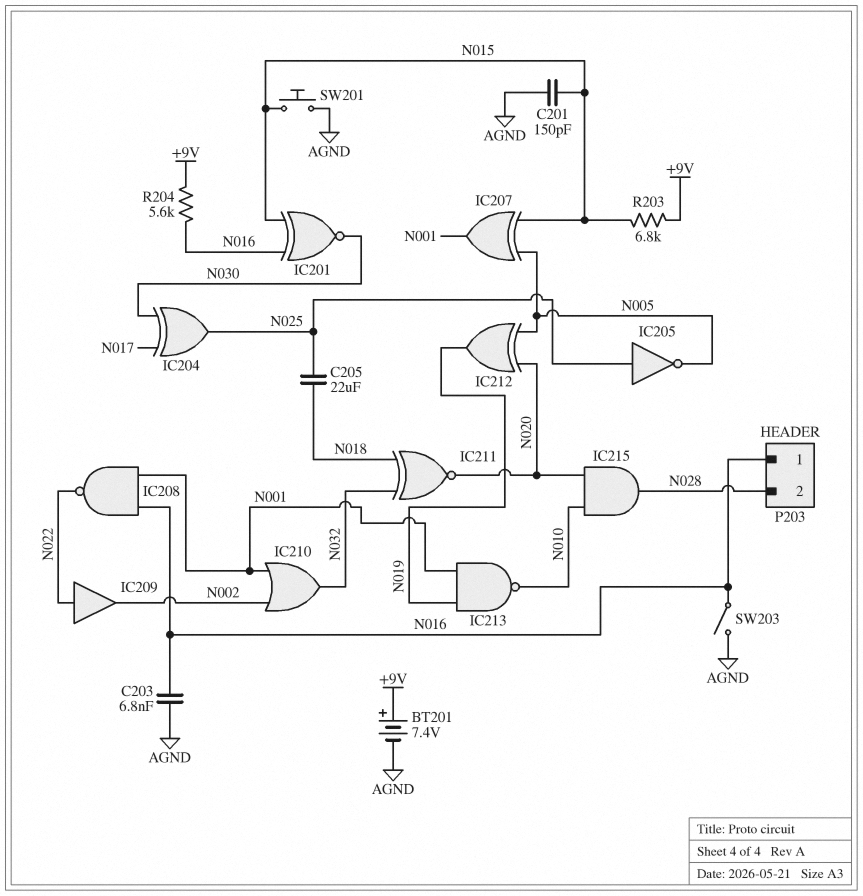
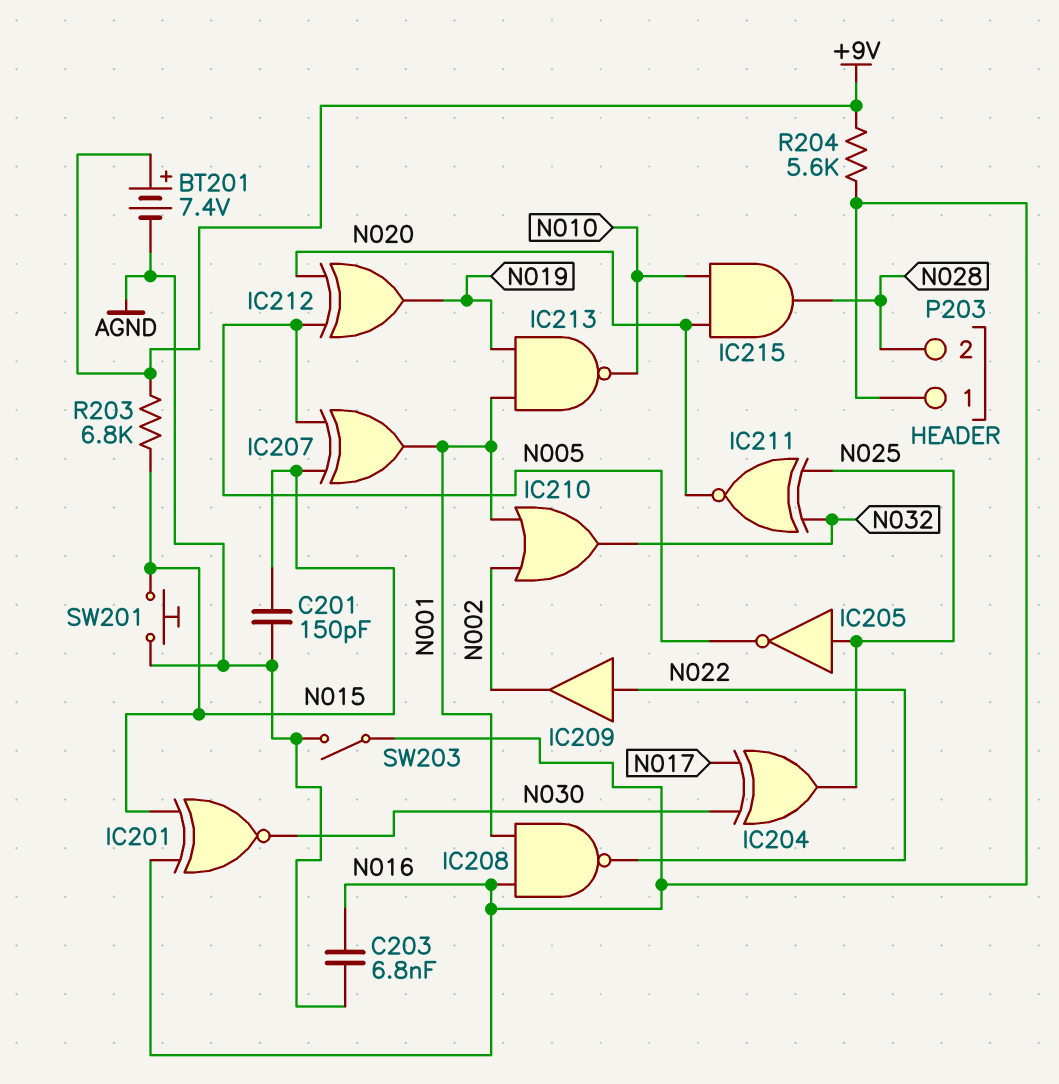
C205: 22uF (N018, N025) -> none
IC211: XNOR (in N018, in N032, out N020) -> XNOR (in N025, in N032, out N020)

